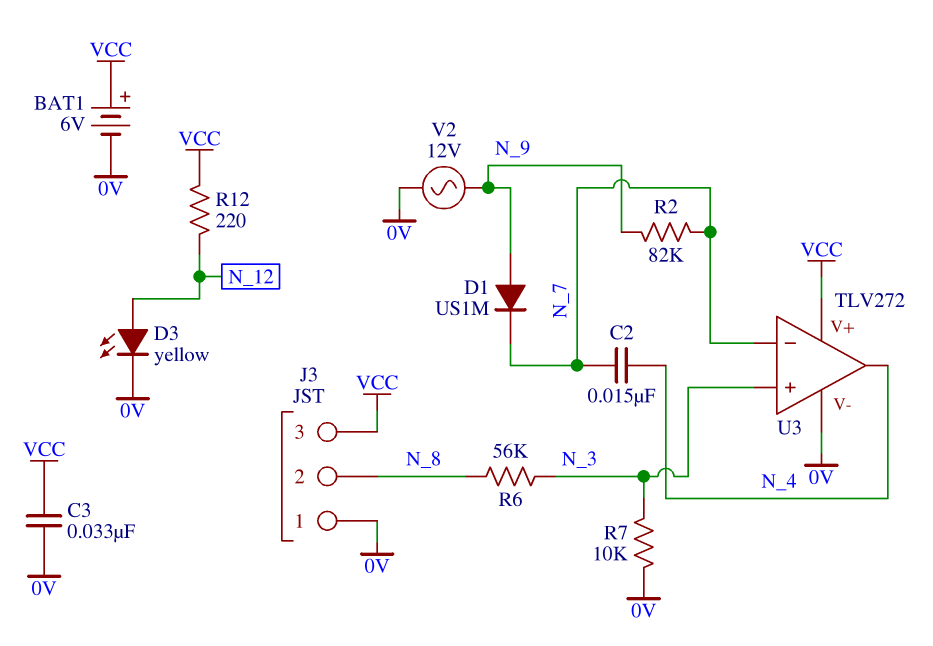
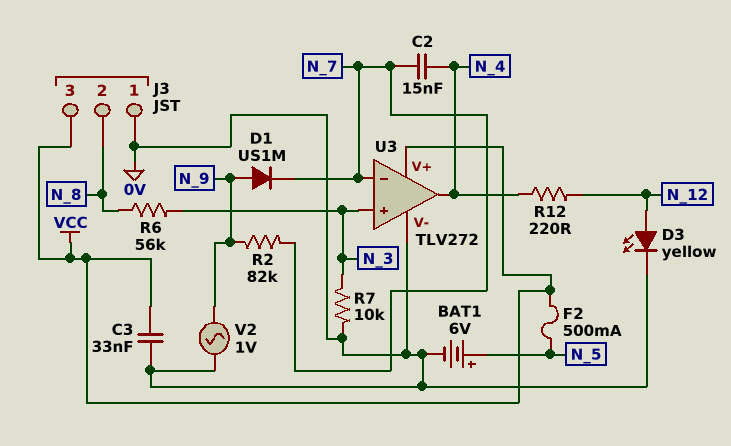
BAT1: 6V (plus VCC, minus 0V) -> 6V (plus N_5, minus 0V)
F2: none -> 500mA (N_5, VCC)
R12: 220 (N_12, VCC) -> 220 (N_4, N_12)
V2: AC 12V (0V, N_9) -> AC 1V (0V, N_9)

